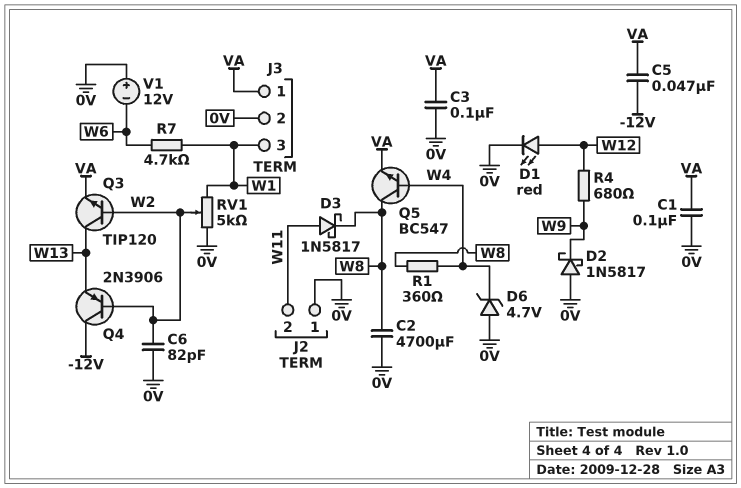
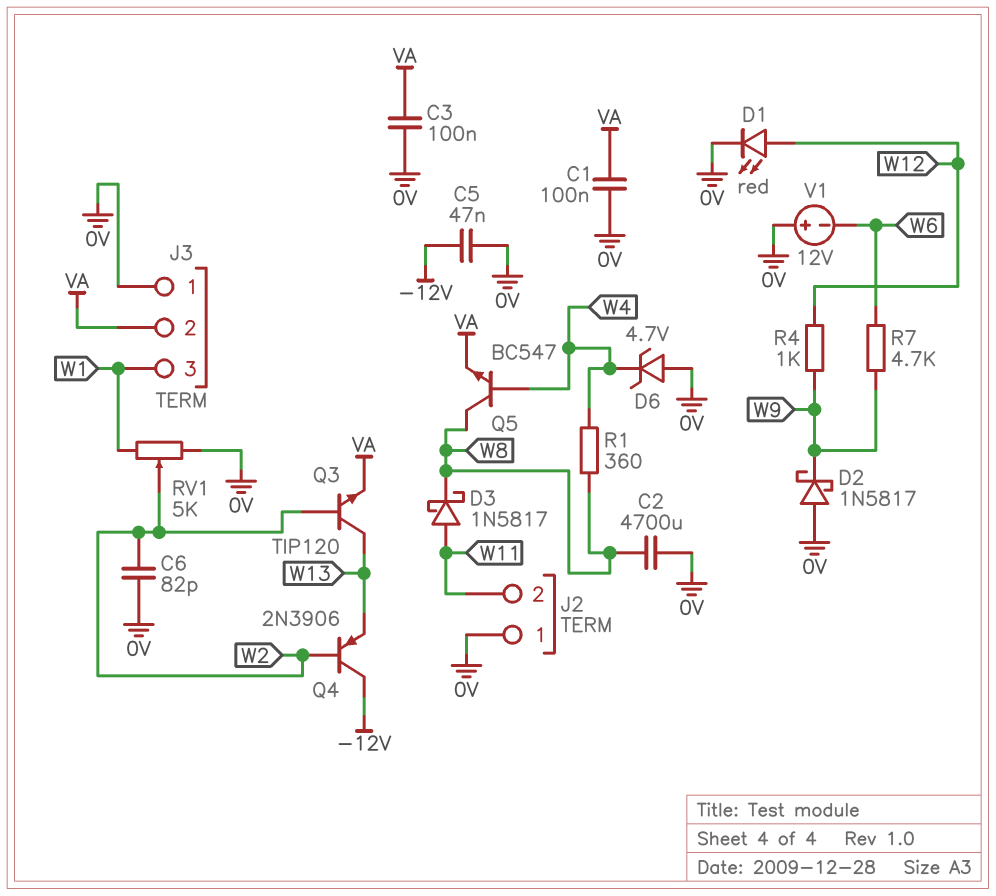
C5: 47nF (-12V, VA) -> 47nF (-12V, 0V)
J3 pin 1: VA -> 0V
J3 pin 2: 0V -> VA
R4: 680 (W9, W12) -> 1k (W9, W12)
R7: 4.7k (W1, W6) -> 4.7k (W6, W9)

